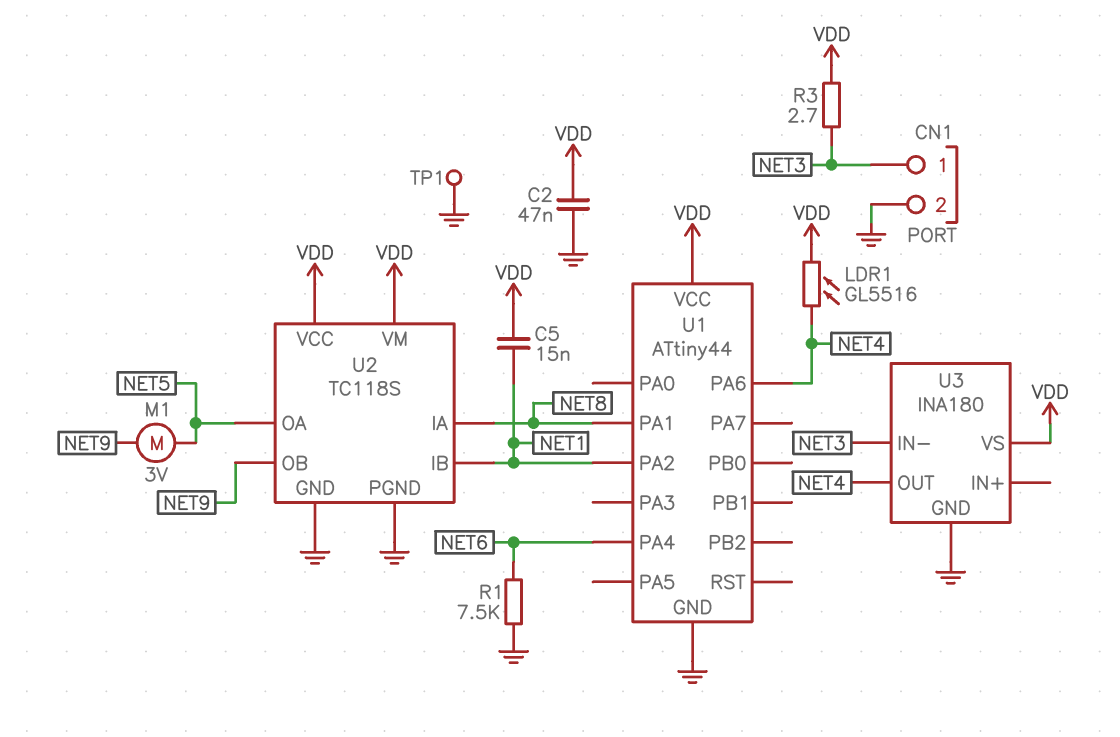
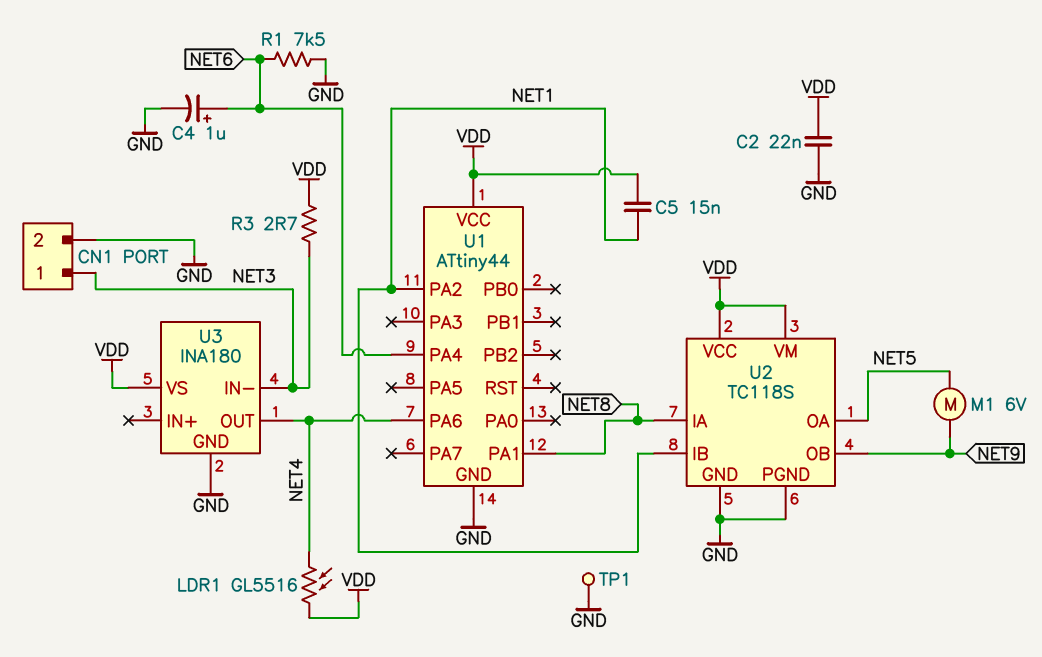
C2: 47nF (GND, VDD) -> 22nF (GND, VDD)
C4: none -> 1uF (plus NET6, minus GND)
M1: motor 3V (NET5, NET9) -> motor 6V (NET5, NET9)

